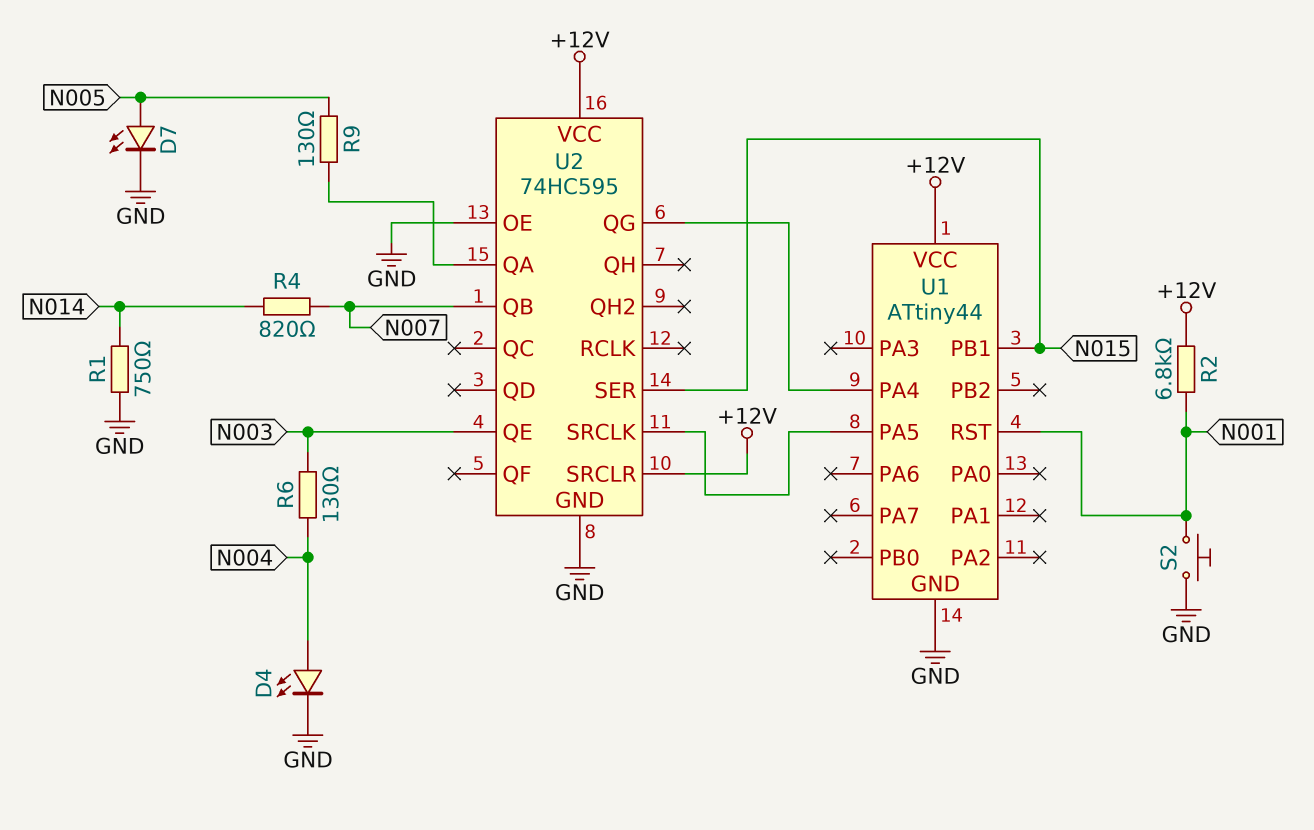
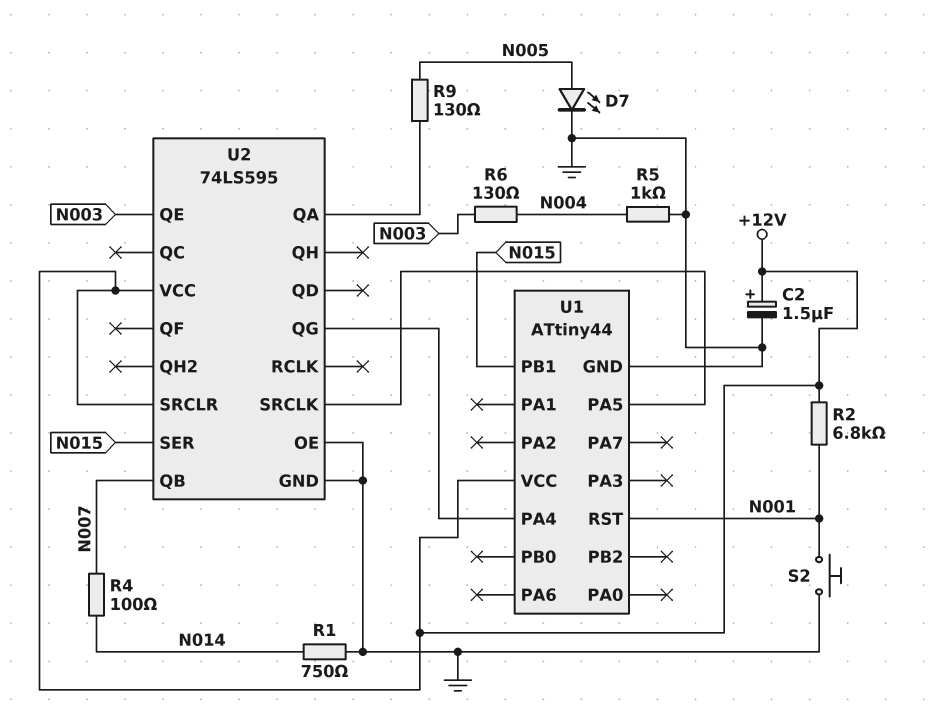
C2: none -> 1.5uF (plus +12V, minus GND)
D4: LED (A N004, K GND) -> none
R4: 820 (N007, N014) -> 100 (N007, N014)
R5: none -> 1k (GND, N004)
U2: 74HC595 -> 74LS595

